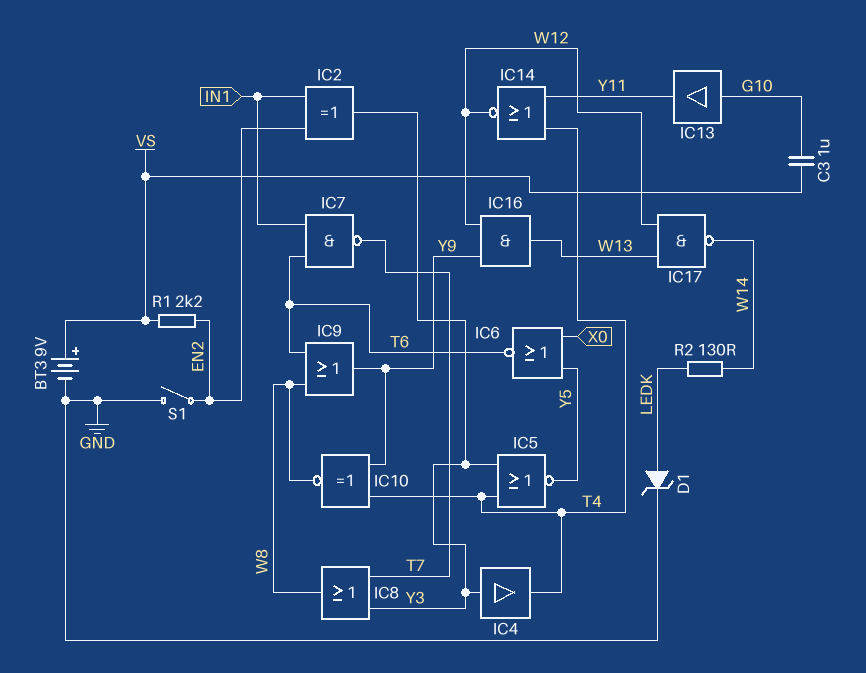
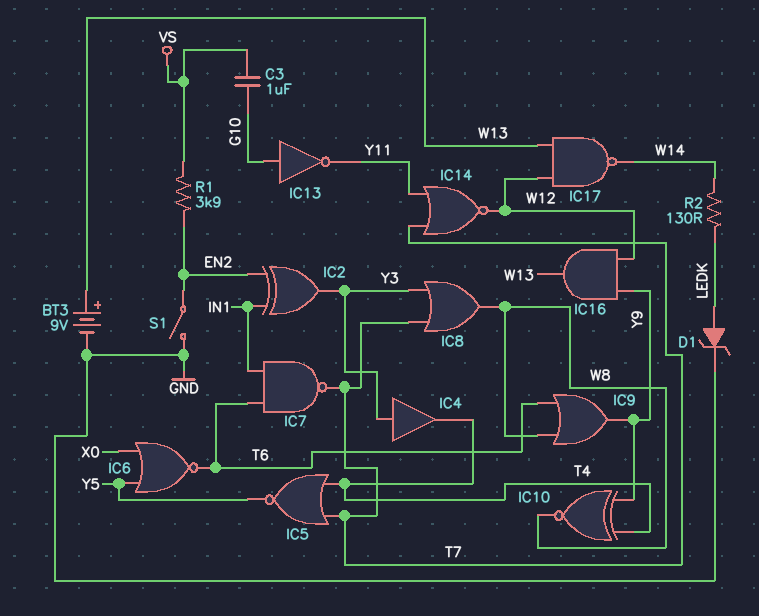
BT3: 9V (plus VS, minus GND) -> 9V (plus W13, minus GND)
IC5: NOR (in T4, in Y3, out Y5) -> NOR (in T4, in T7, out Y5)
IC13: buffer (in G10, out Y11) -> NOT (in G10, out Y11)
IC14: NOR (in T4, in Y11, out W12) -> NOR (in T7, in Y11, out W12)
R1: 2.2k (EN2, VS) -> 3.9k (EN2, VS)

